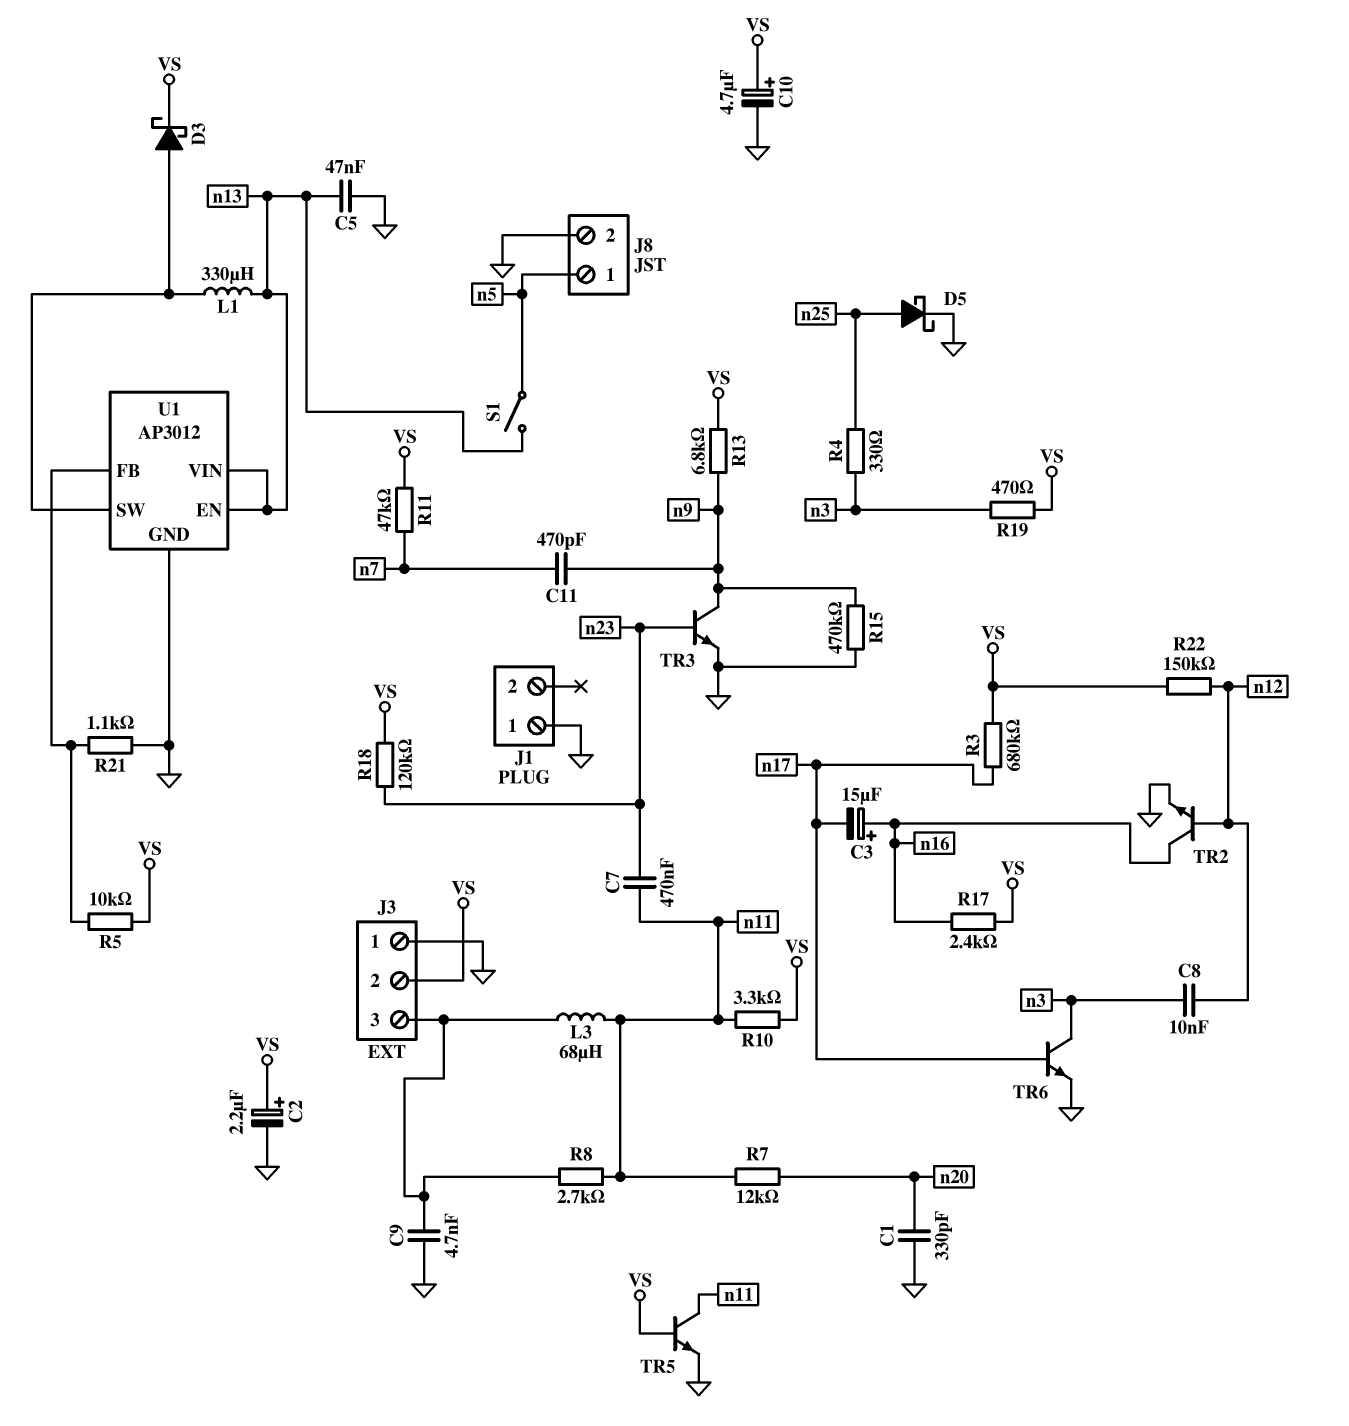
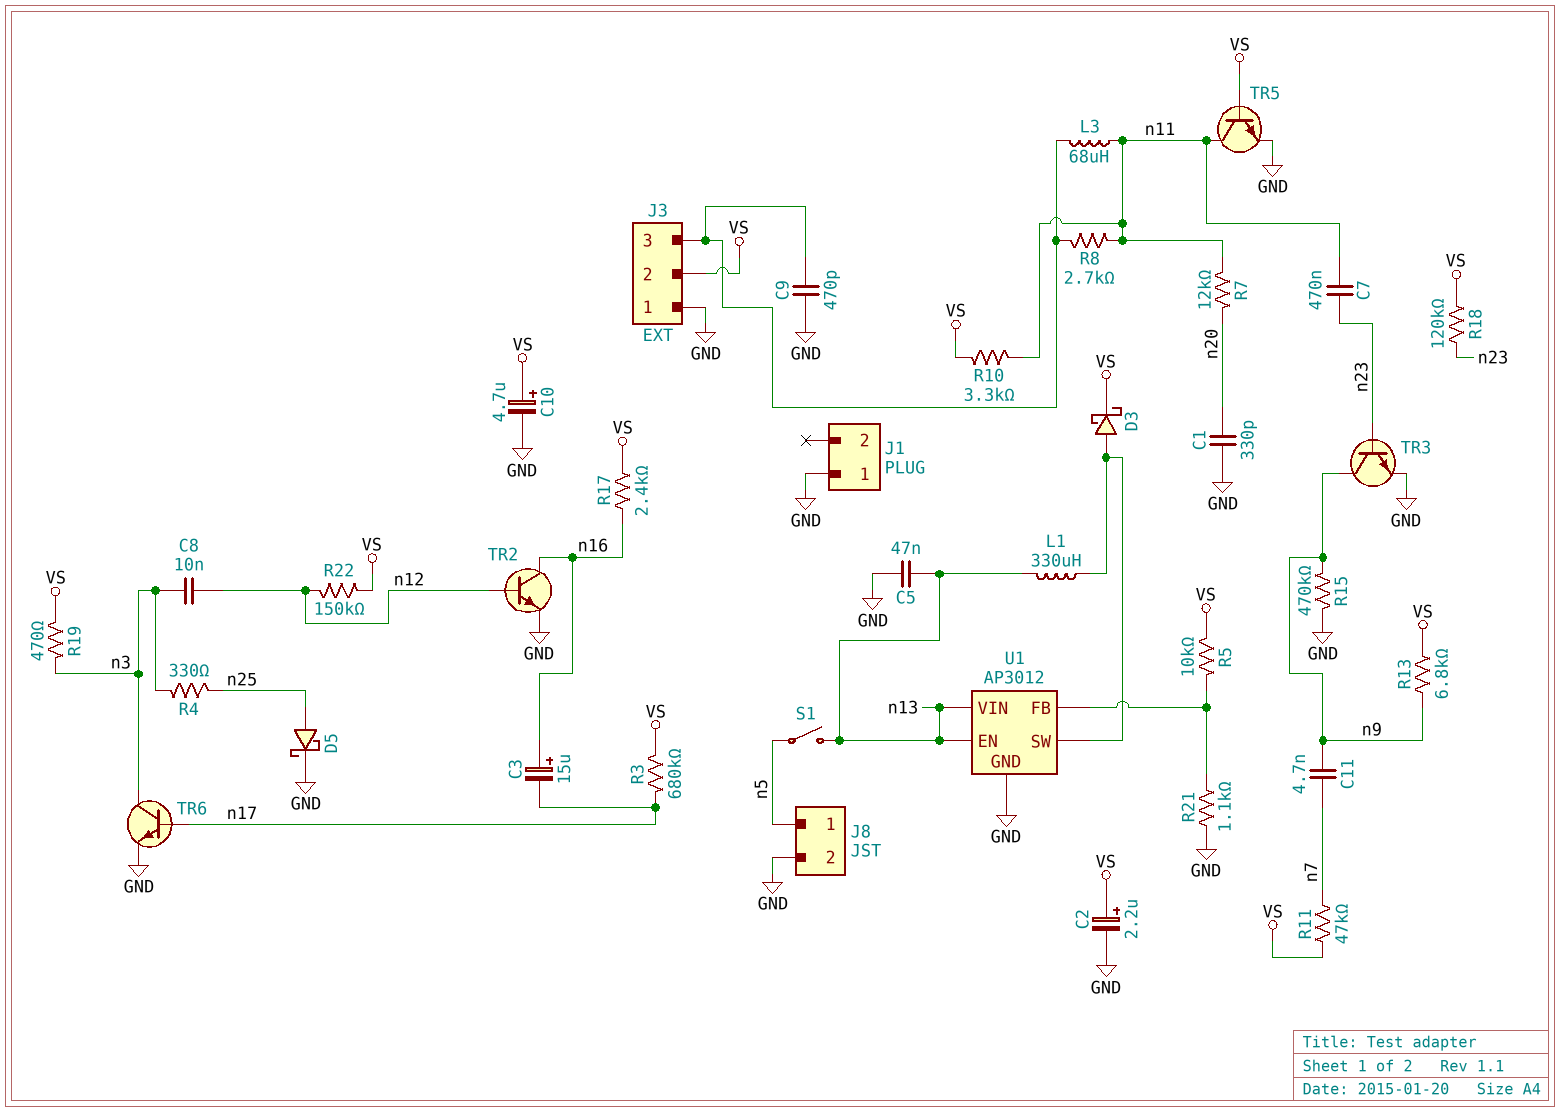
C9: 4.7nF (GND, J3/3) -> 470pF (GND, J3/3)
C11: 470pF (n7, n9) -> 4.7nF (n7, n9)

